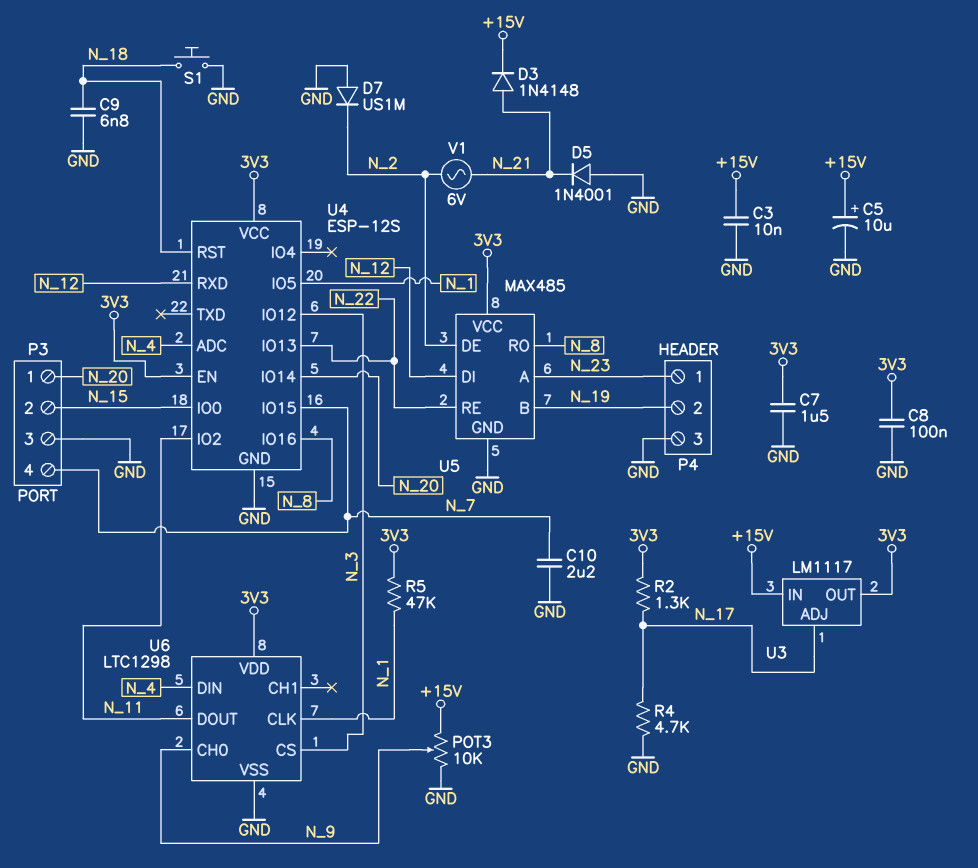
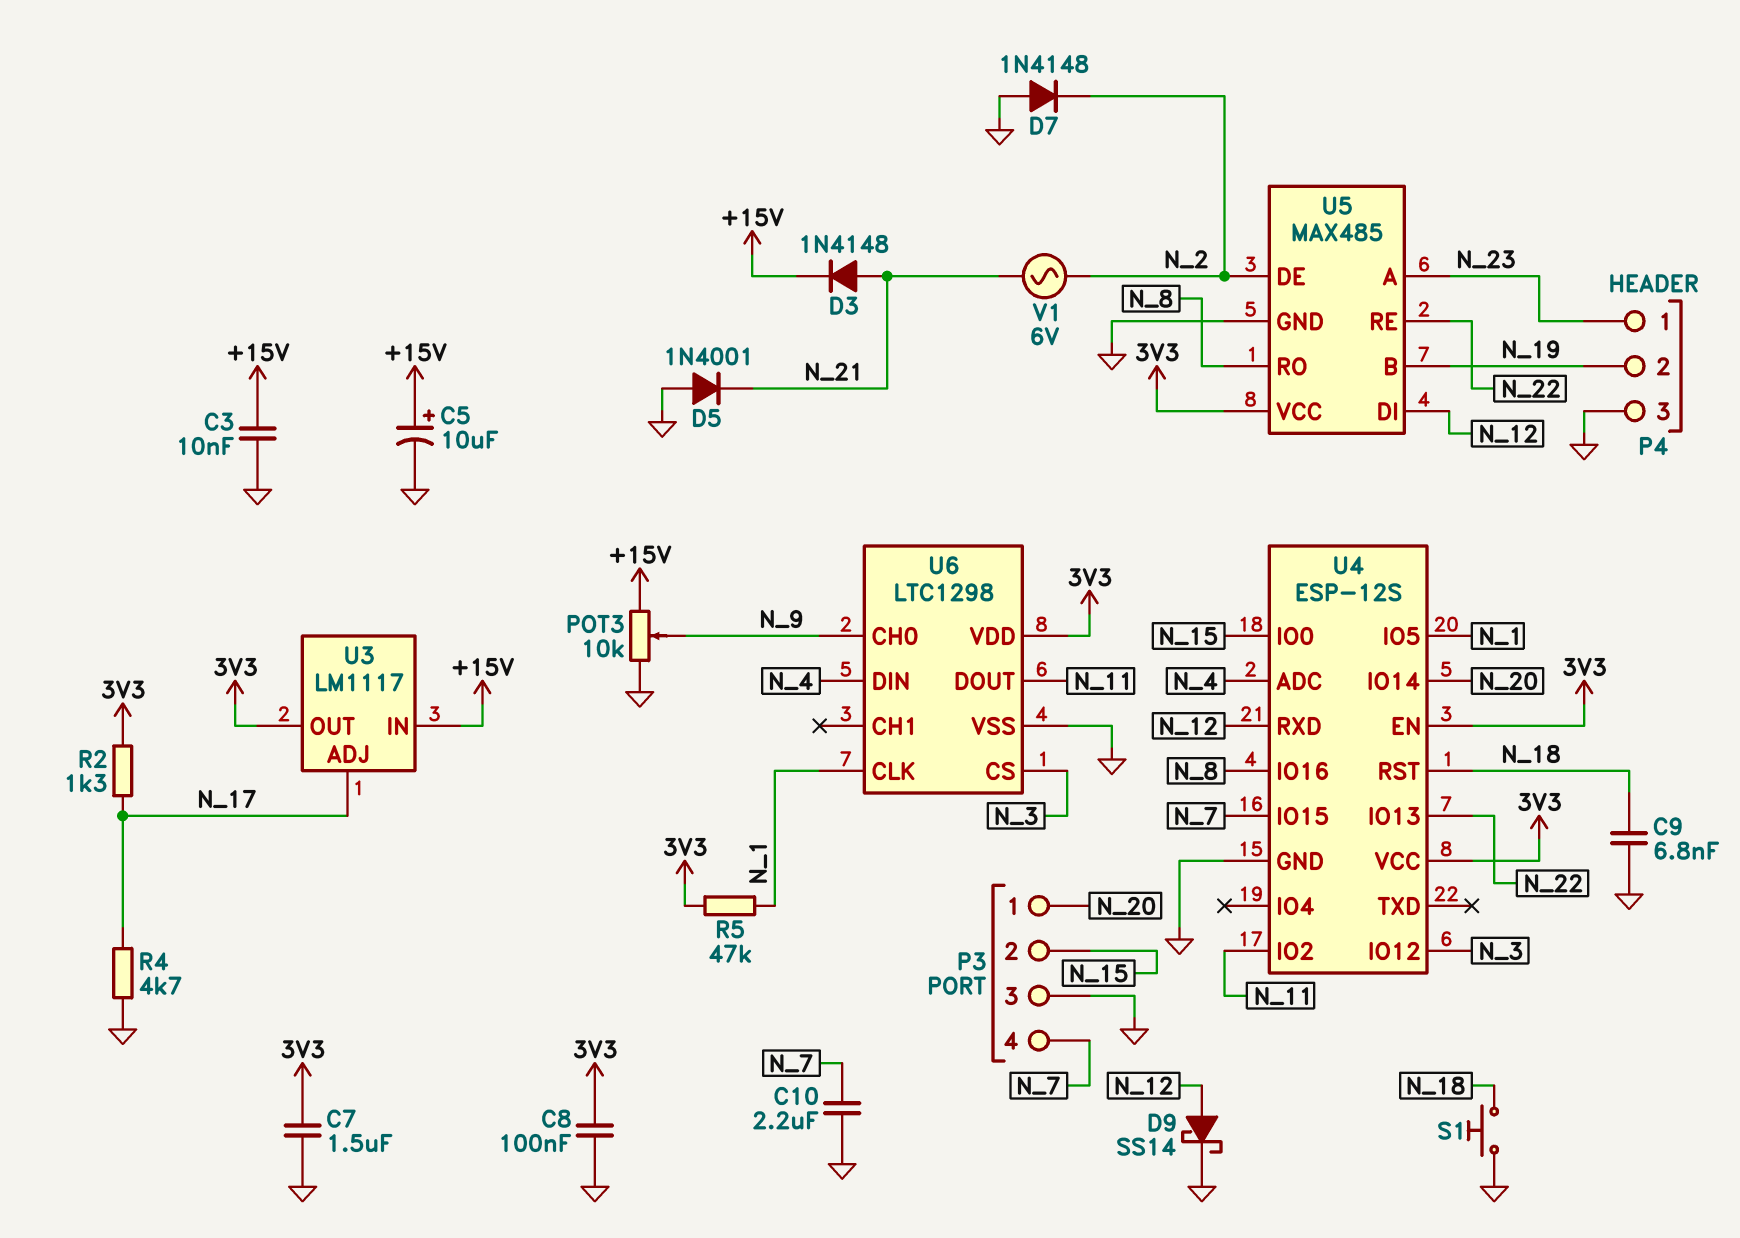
D7: diode US1M (A GND, K N_2) -> diode 1N4148 (A GND, K N_2)
D9: none -> schottky SS14 (A N_12, K GND)

